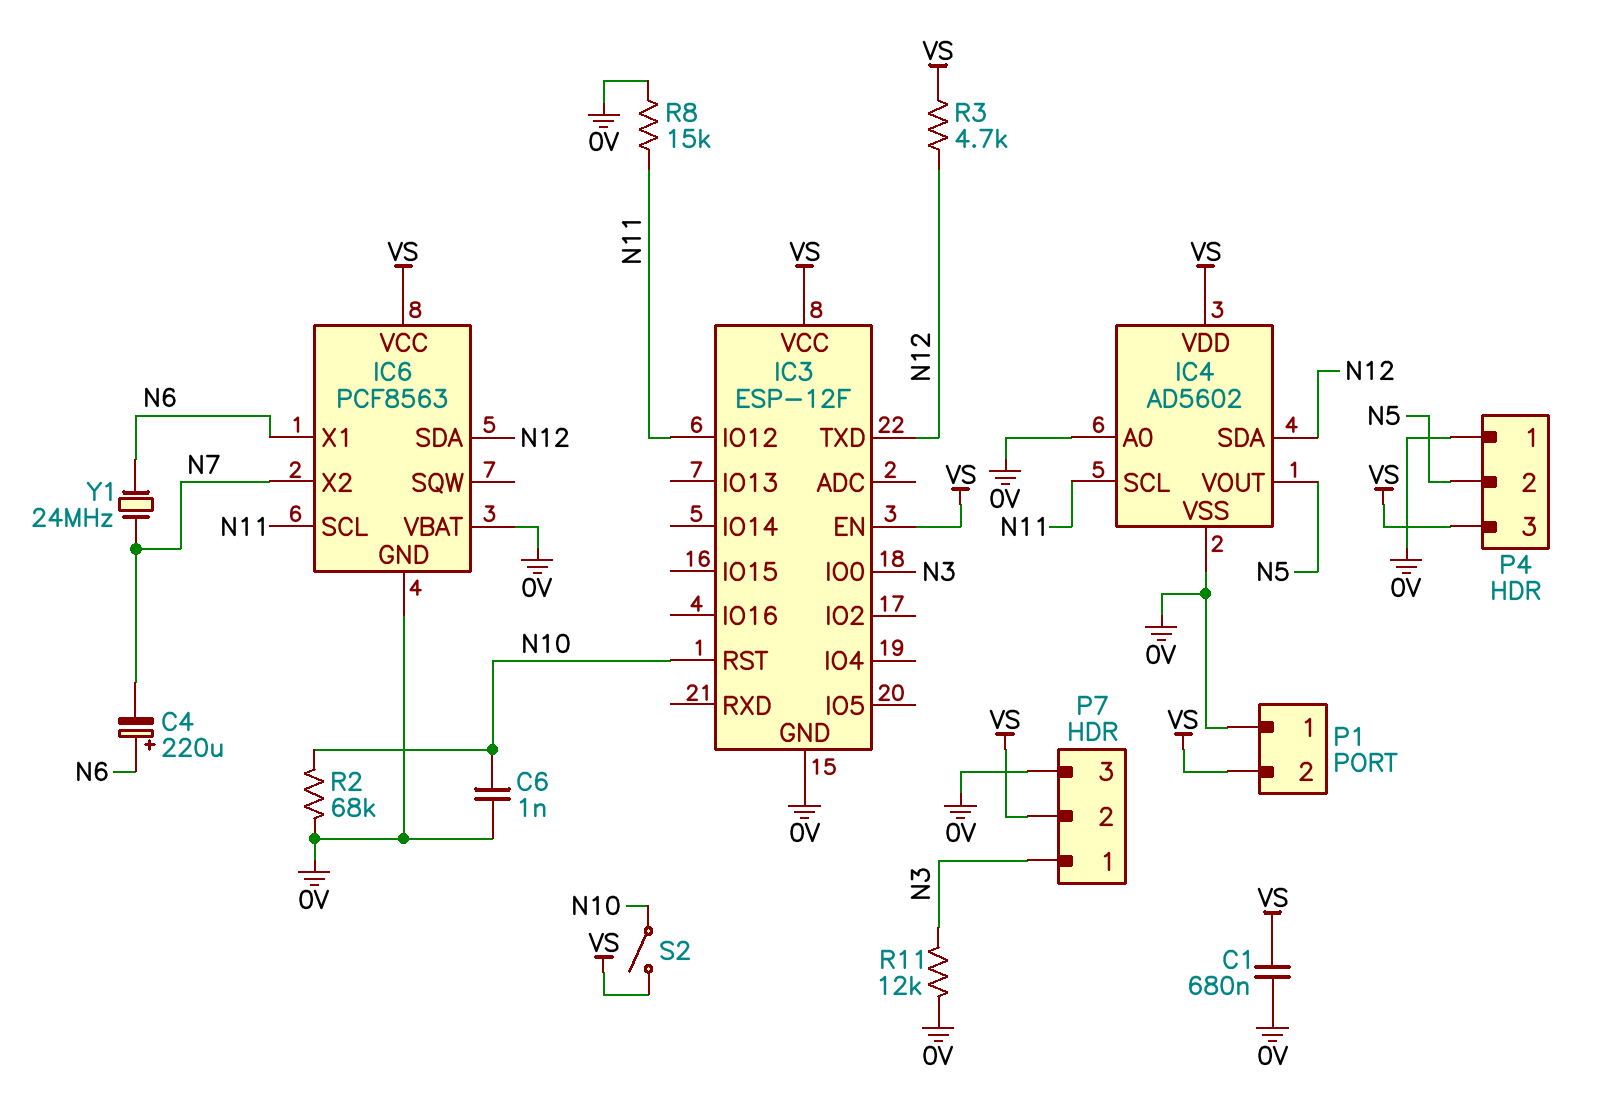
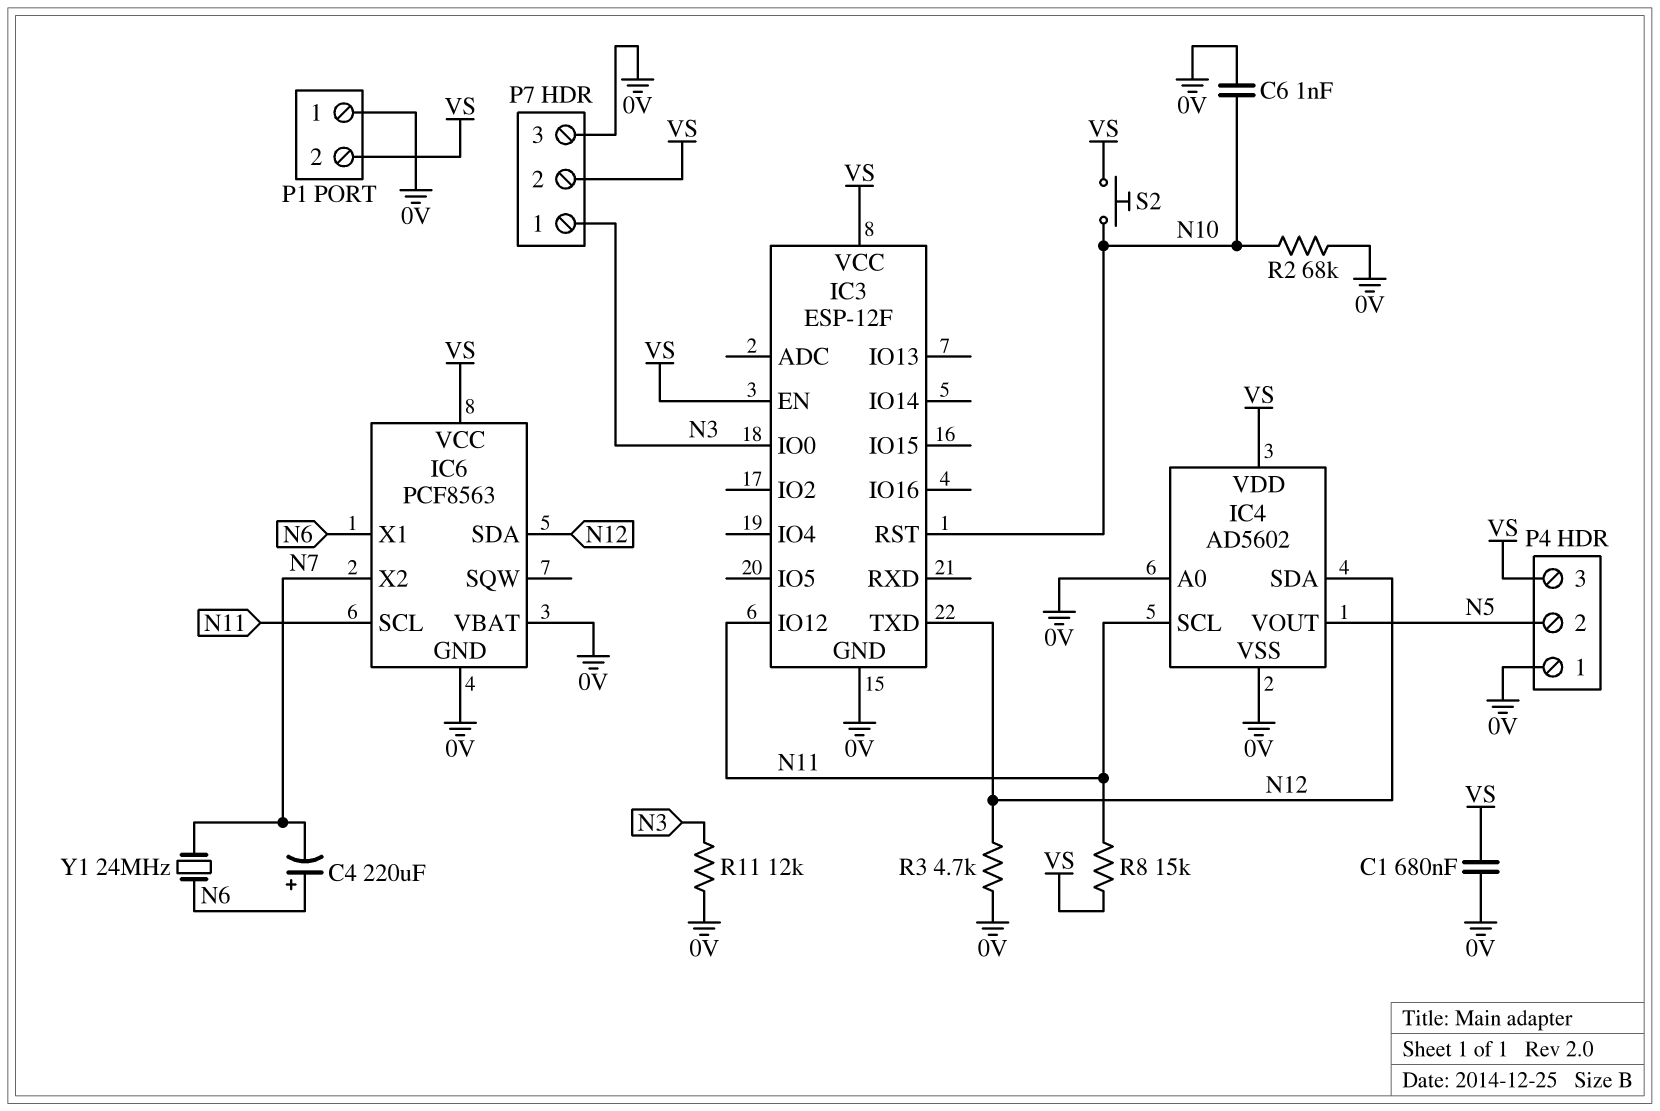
R3: 4.7k (N12, VS) -> 4.7k (0V, N12)
R8: 15k (0V, N11) -> 15k (N11, VS)
S2: switch (N10, VS) -> button (N10, VS)

